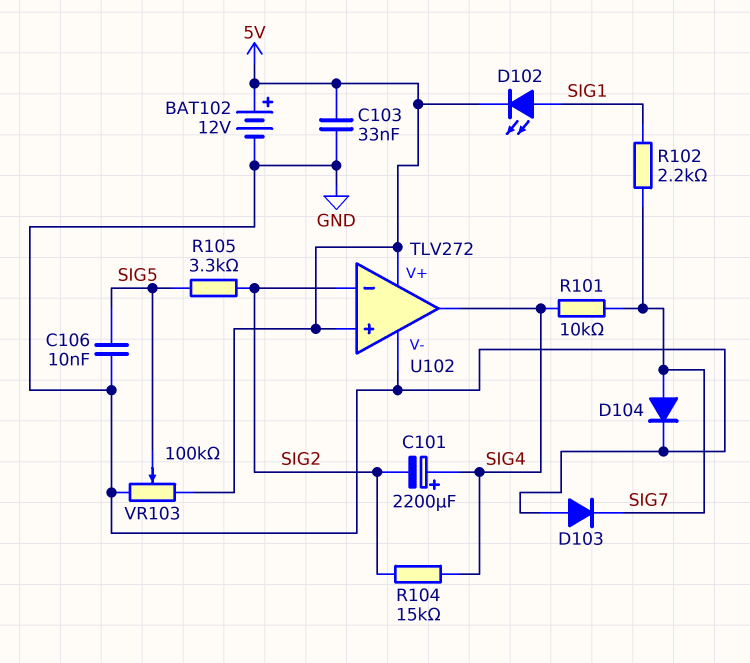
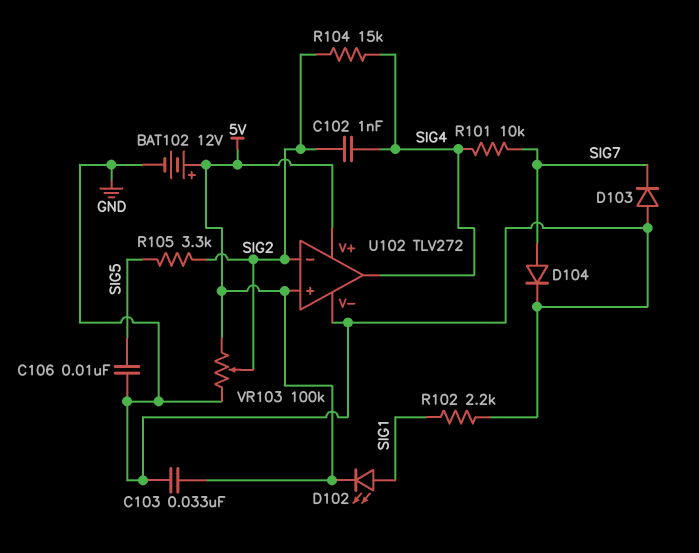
C101: 2200uF (plus SIG4, minus SIG2) -> none
C102: none -> 1nF (SIG2, SIG4)
R102: 2.2k (SIG1, SIG7) -> 2.2k (GND, SIG1)
VR103: 100k (5V, GND, wiper SIG5) -> 100k (5V, GND, wiper SIG2)

